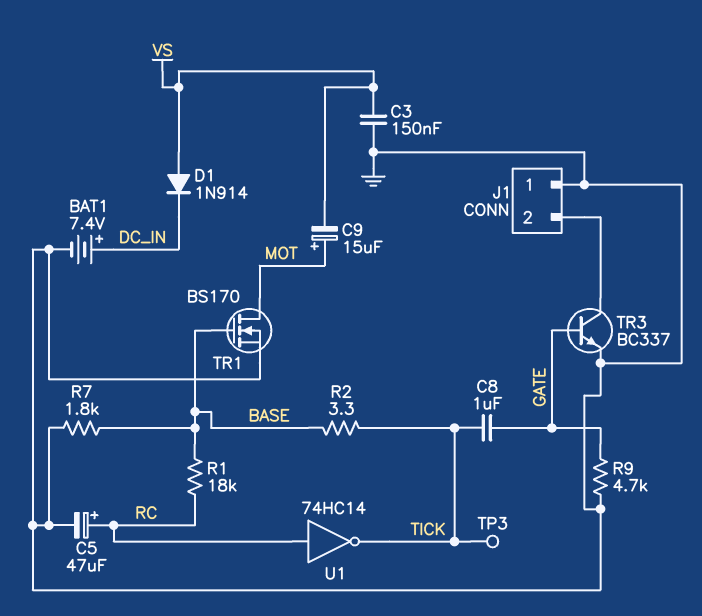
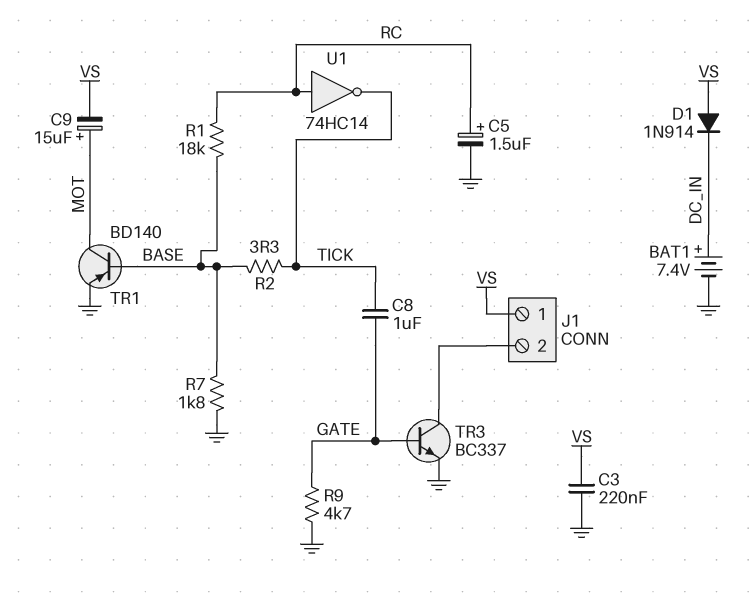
C3: 150nF (GND, VS) -> 220nF (GND, VS)
C5: 47uF (plus RC, minus GND) -> 1.5uF (plus RC, minus GND)
J1 pin 1: GND -> VS
TP3: test point (TICK) -> none
TR1: NMOS BS170 (G BASE, D MOT, S GND) -> PNP BD140 (B BASE, C MOT, E GND)

